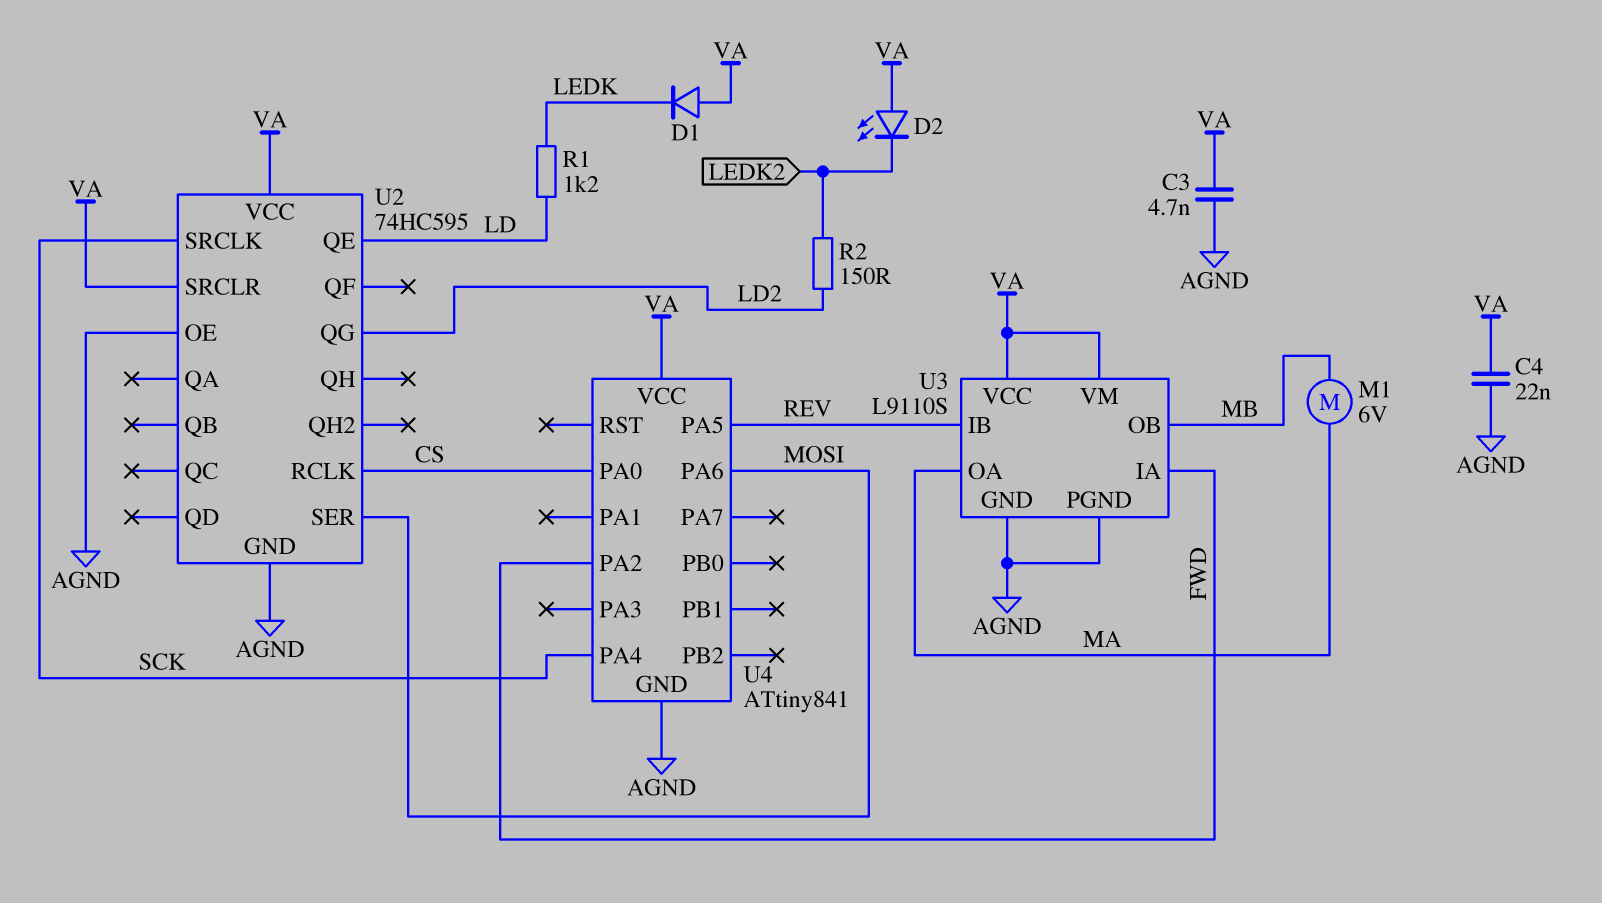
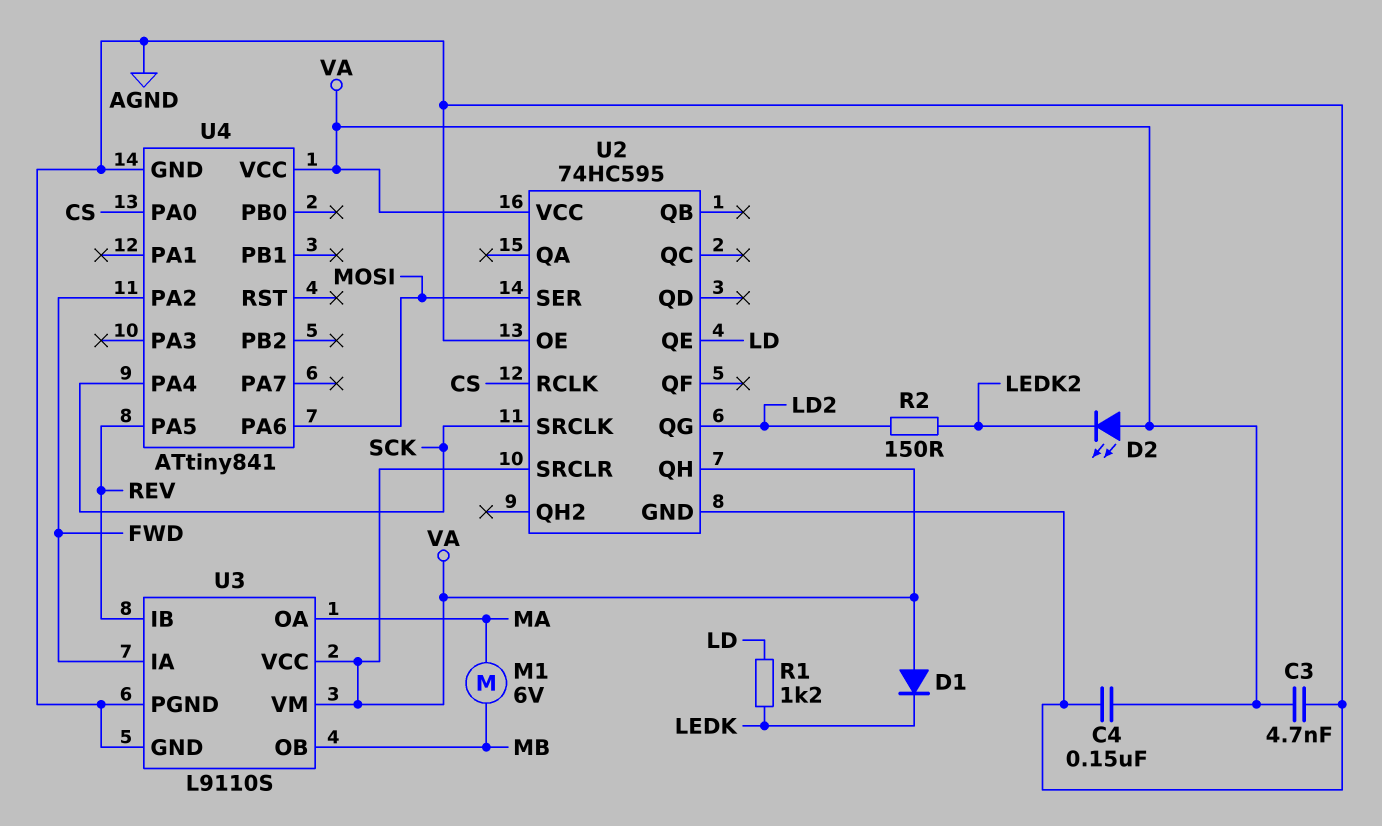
C4: 22nF (AGND, VA) -> 150nF (AGND, VA)
U2 pin QH: none -> VA

